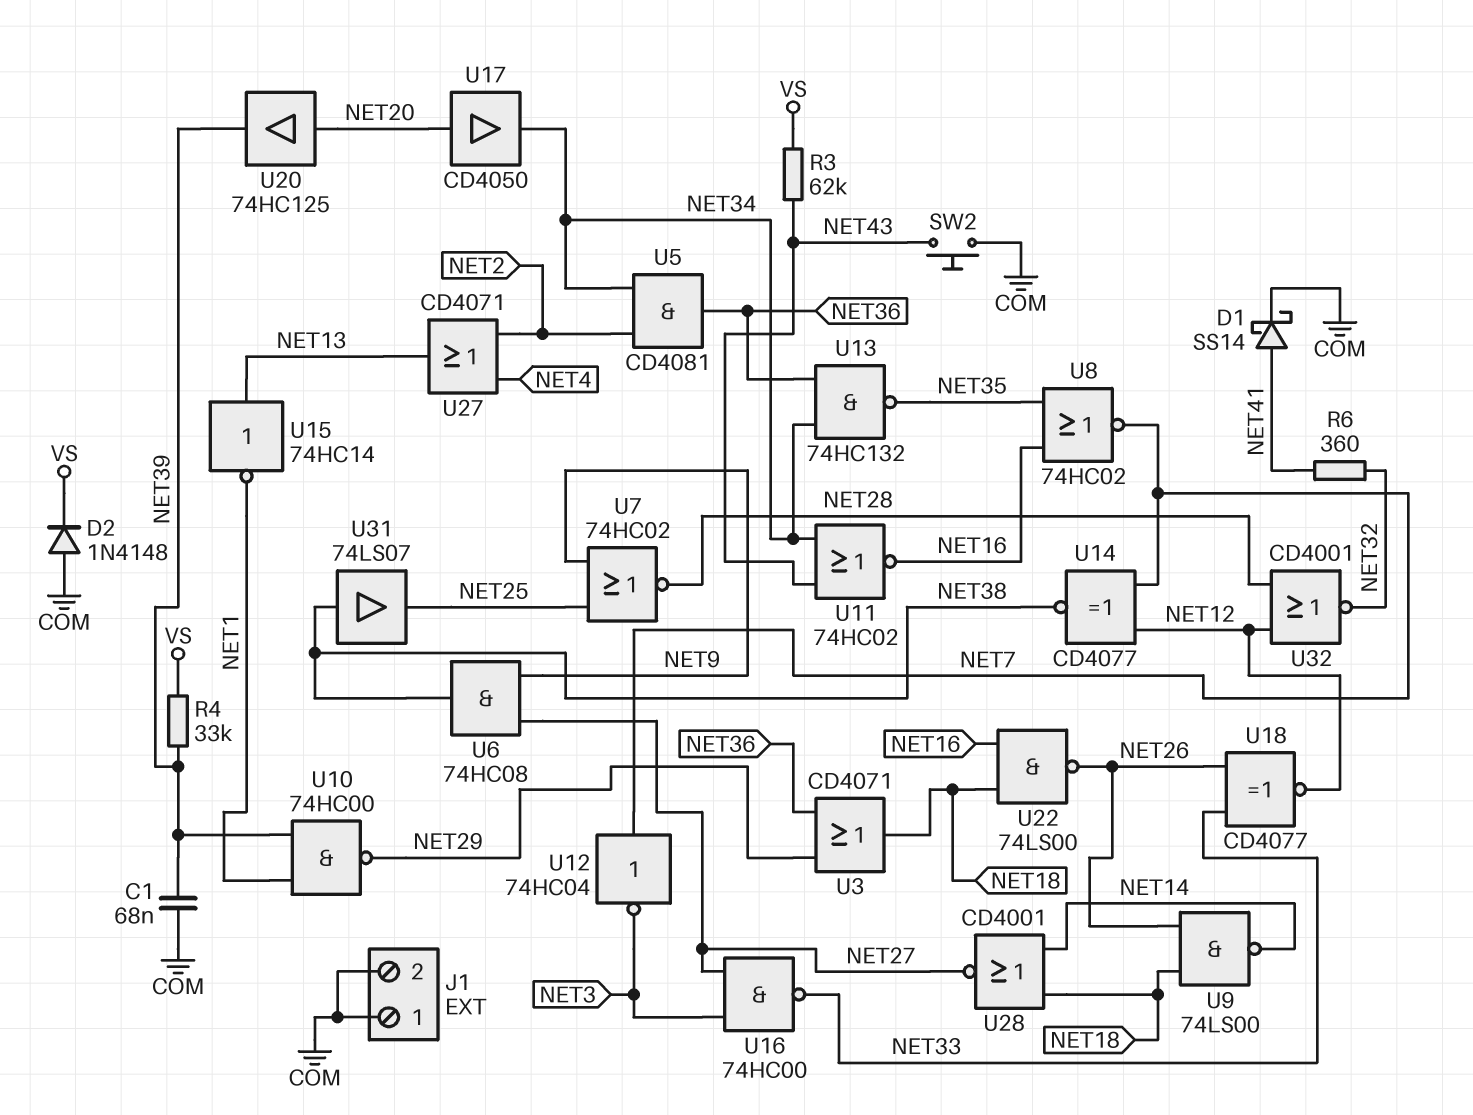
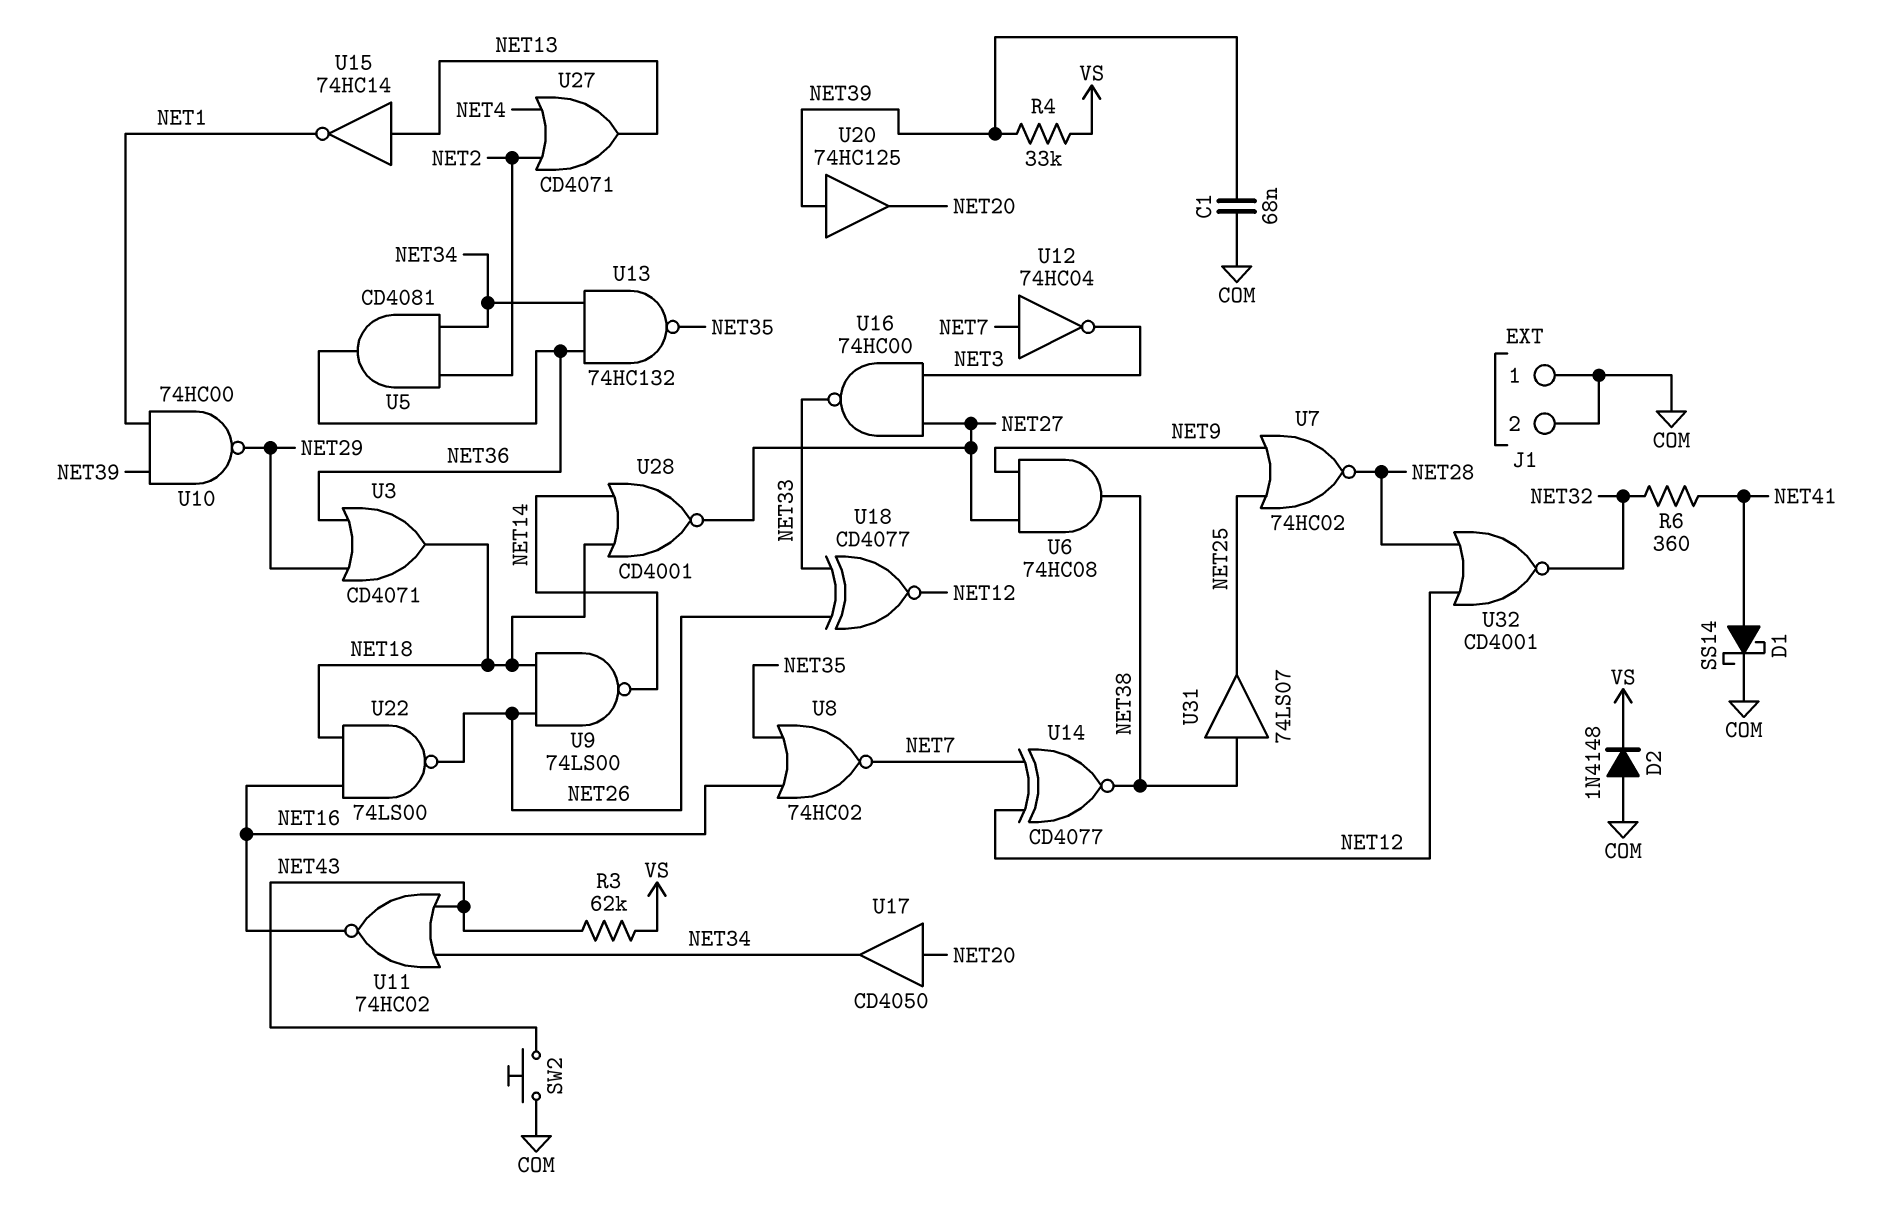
U20: buffer 74HC125 (in NET20, out NET39) -> buffer 74HC125 (in NET39, out NET20)

